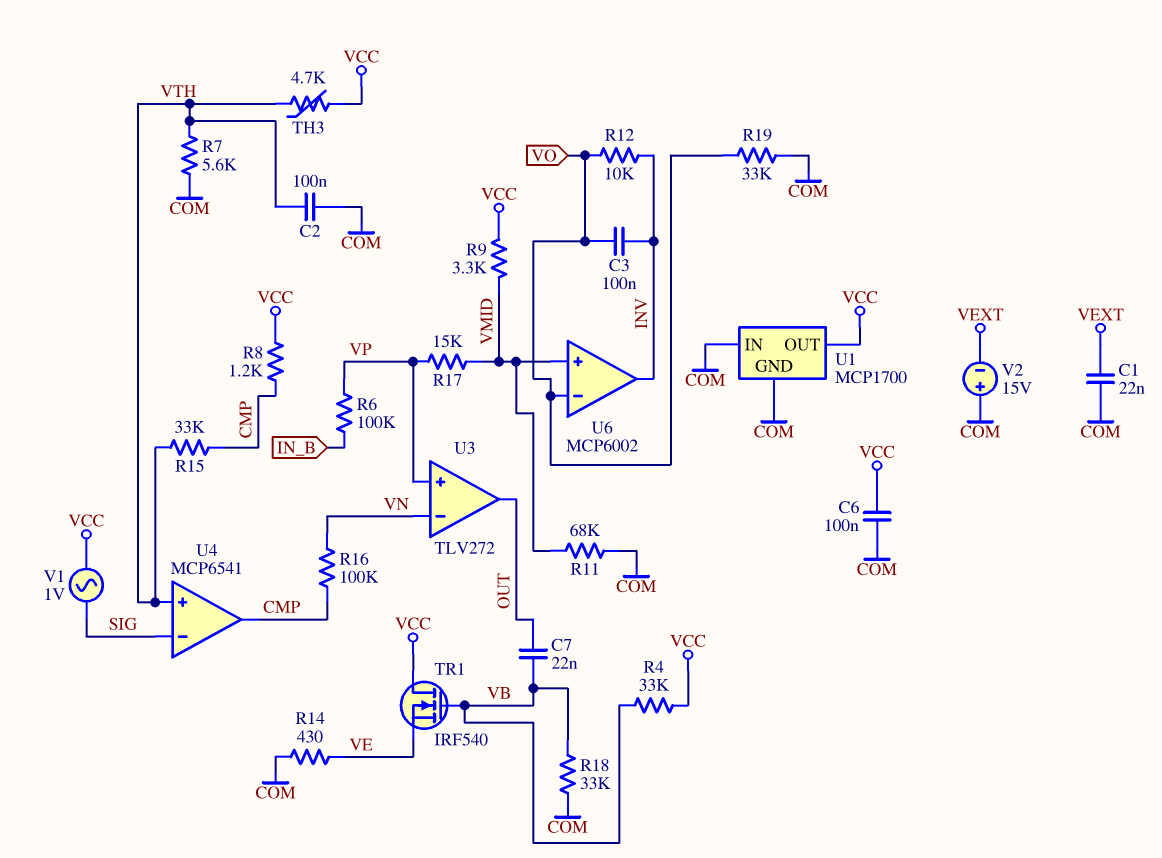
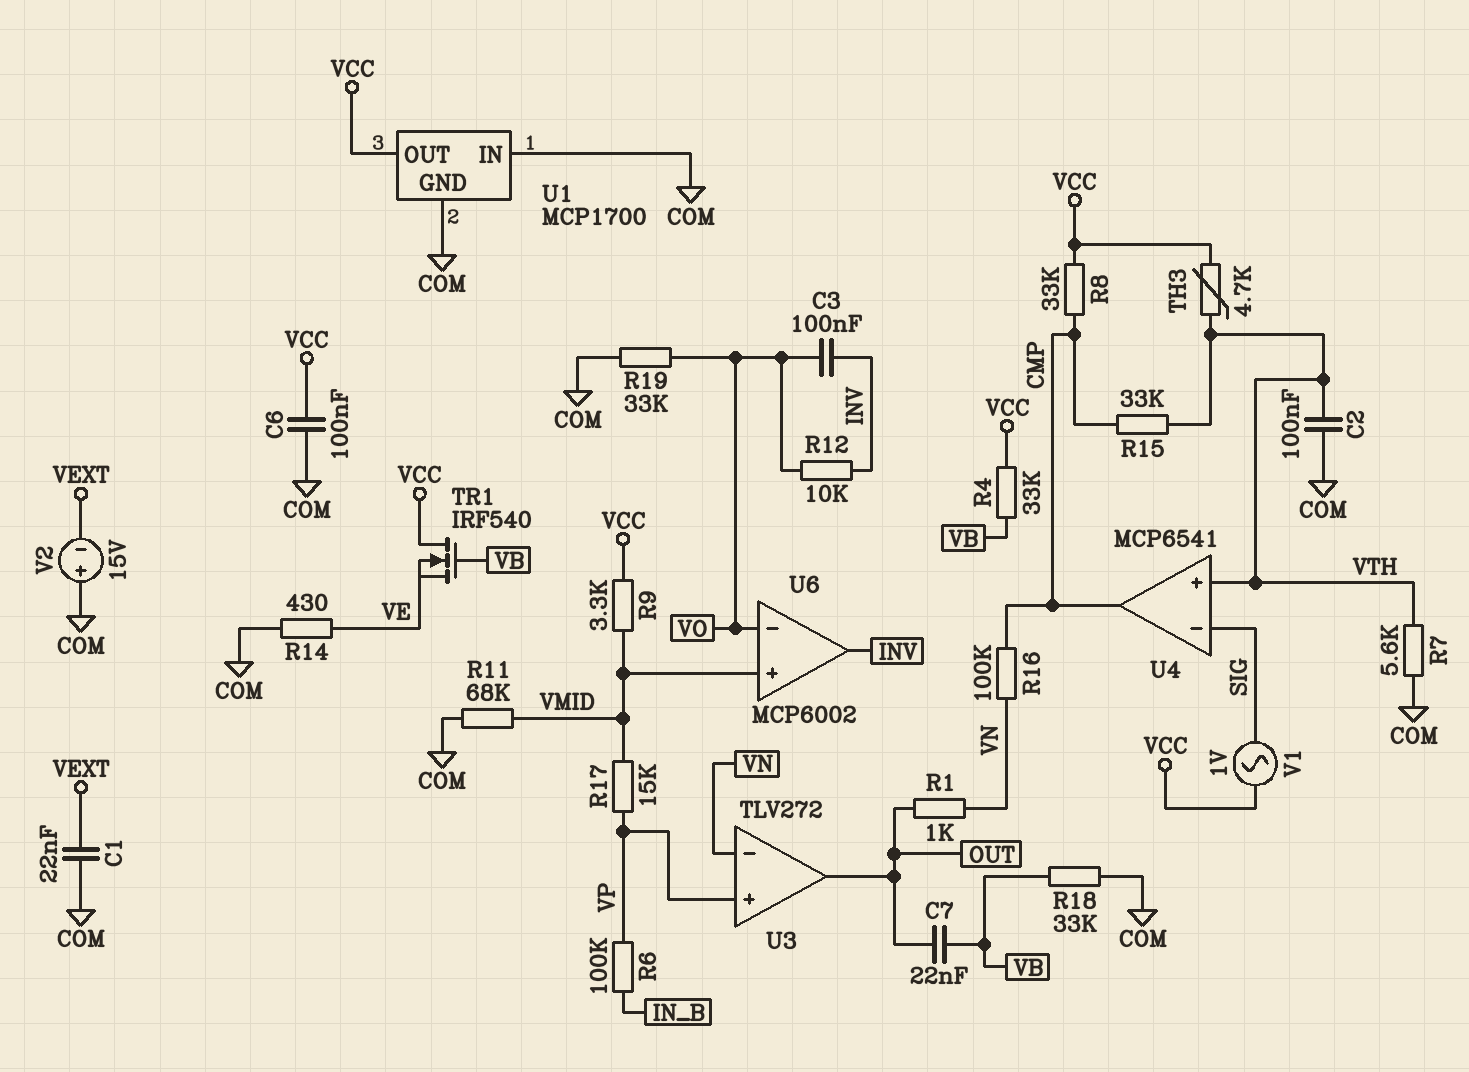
R1: none -> 1k (OUT, VN)
R8: 1.2k (CMP, VCC) -> 33k (CMP, VCC)

